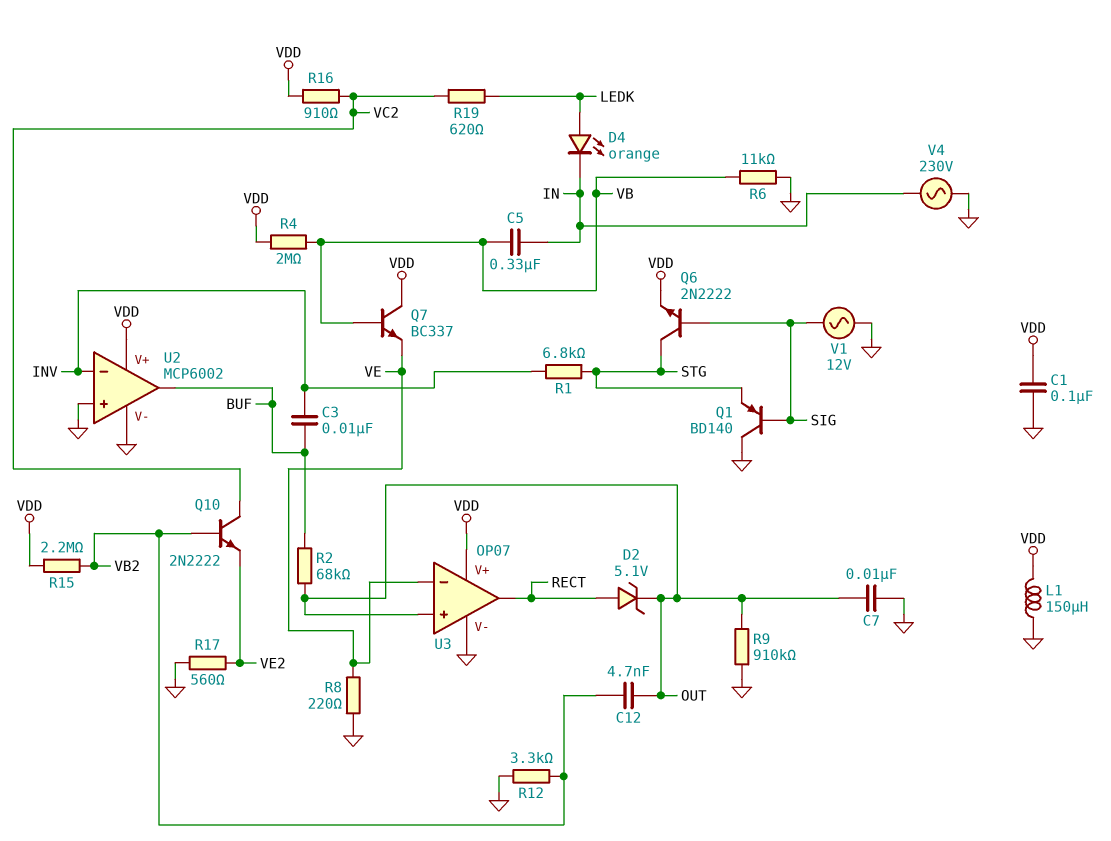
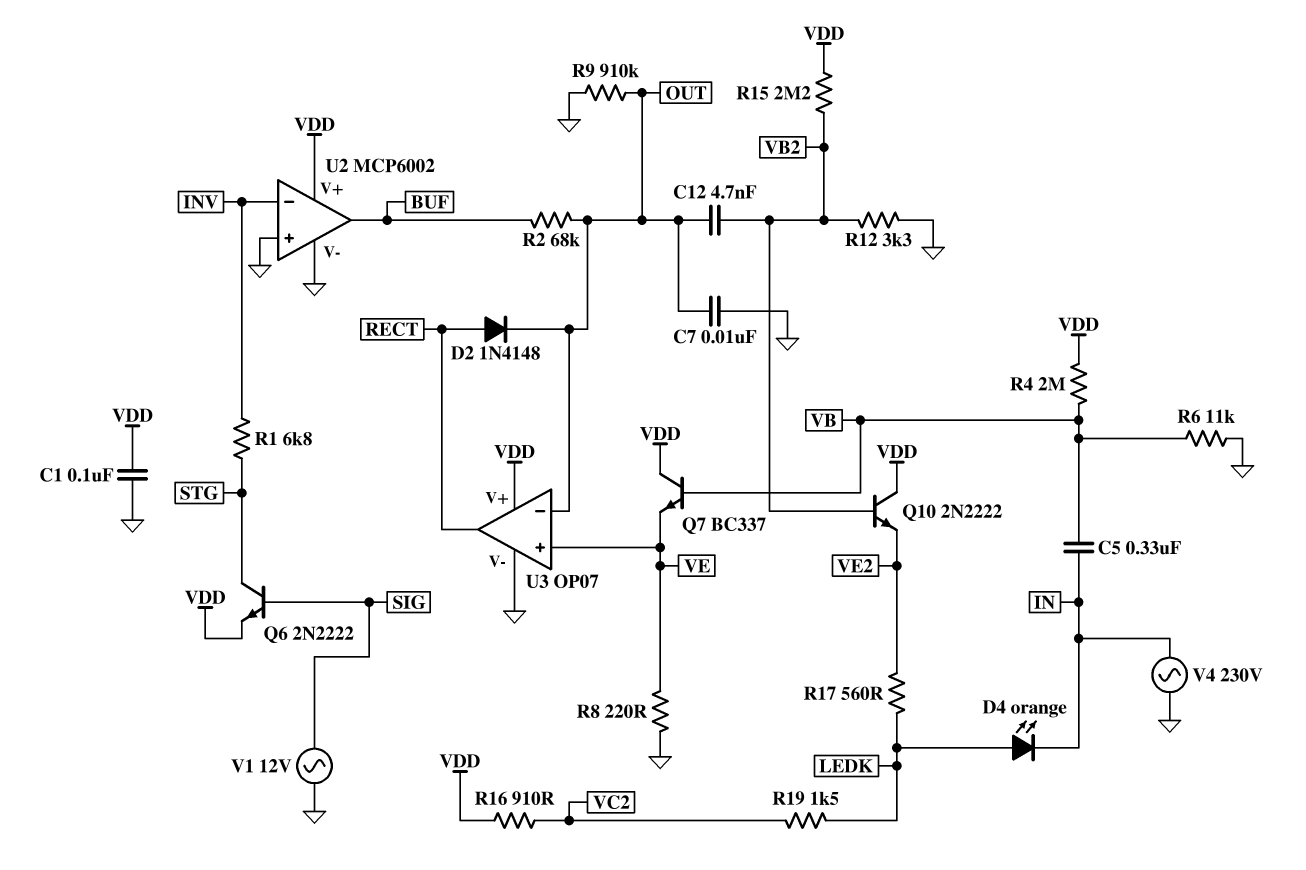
C3: 10nF (BUF, INV) -> none
D2: zener 5.1V (A RECT, K OUT) -> diode 1N4148 (A RECT, K OUT)
L1: 150uH (GND, VDD) -> none
Q1: PNP BD140 (B SIG, C GND, E STG) -> none
Q10: NPN 2N2222 (B VB2, C VC2, E VE2) -> NPN 2N2222 (B VB2, C VDD, E VE2)
R17: 560 (GND, VE2) -> 560 (LEDK, VE2)
R19: 620 (LEDK, VC2) -> 1.5k (LEDK, VC2)
U3 pin in+: OUT -> VE
U3 pin in-: VE -> OUT

